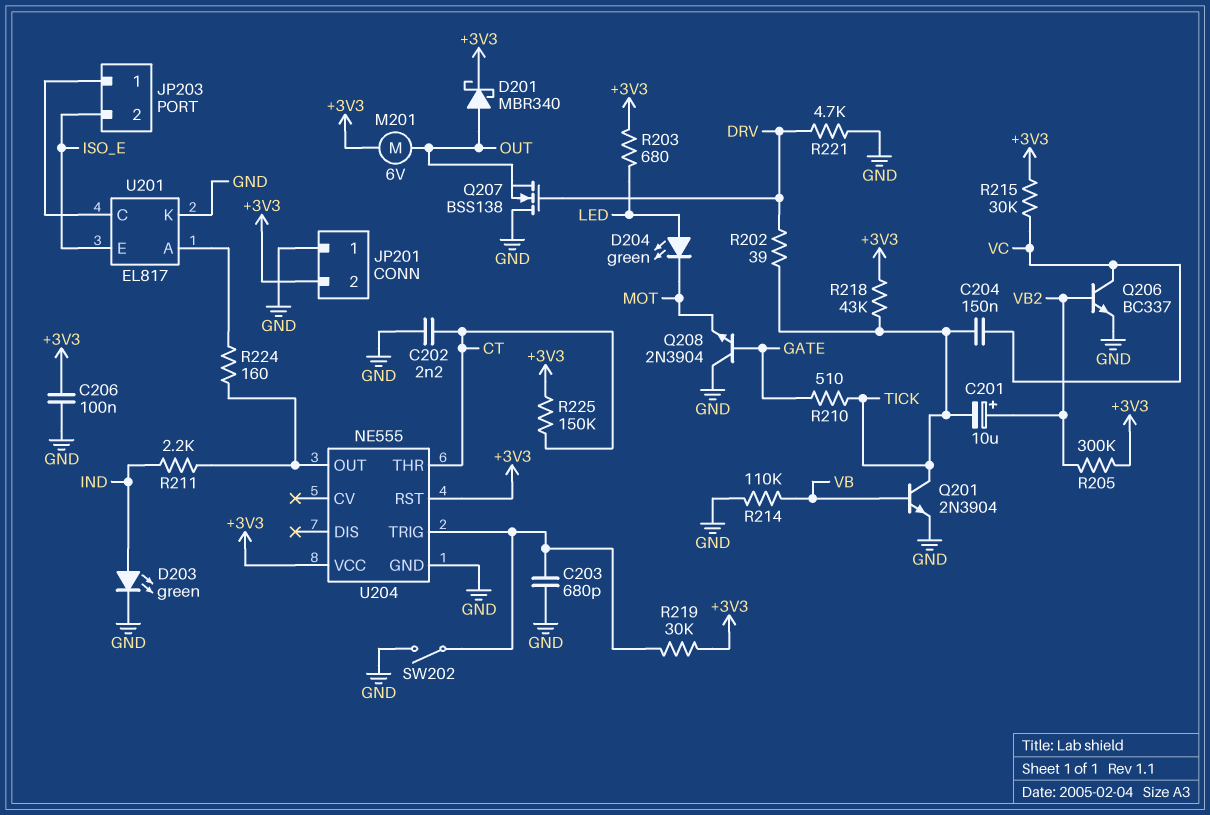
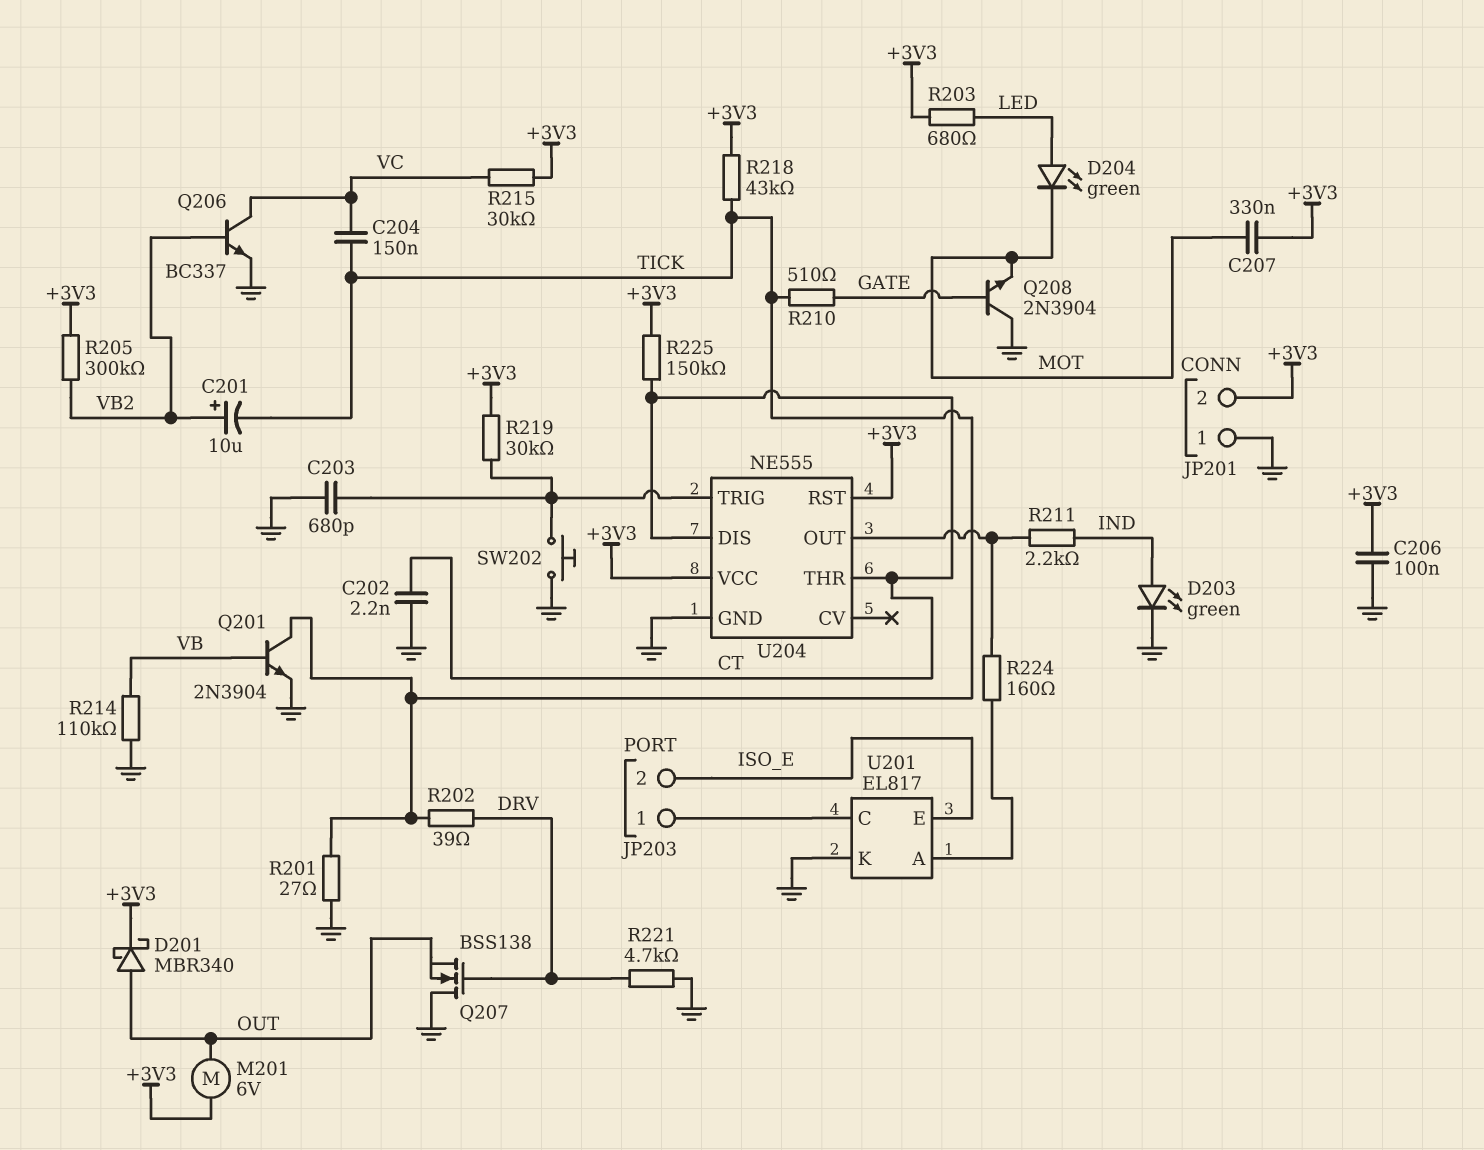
C207: none -> 330nF (+3V3, MOT)
R201: none -> 27 (GND, TICK)
SW202: switch (GND, U204/TRIG) -> button (GND, U204/TRIG)
U204 pin DIS: none -> CT

